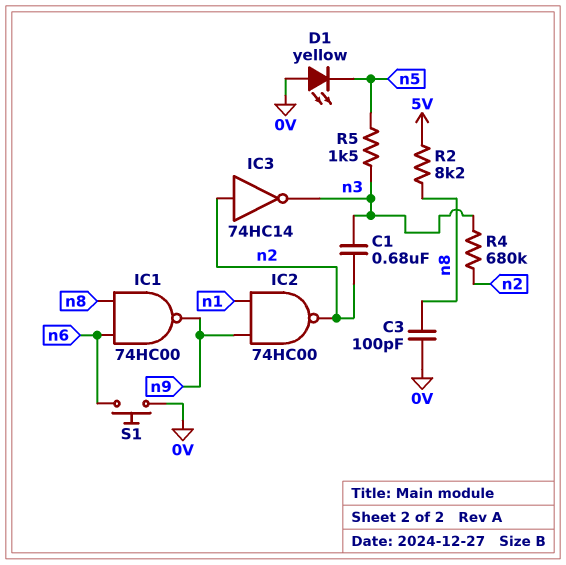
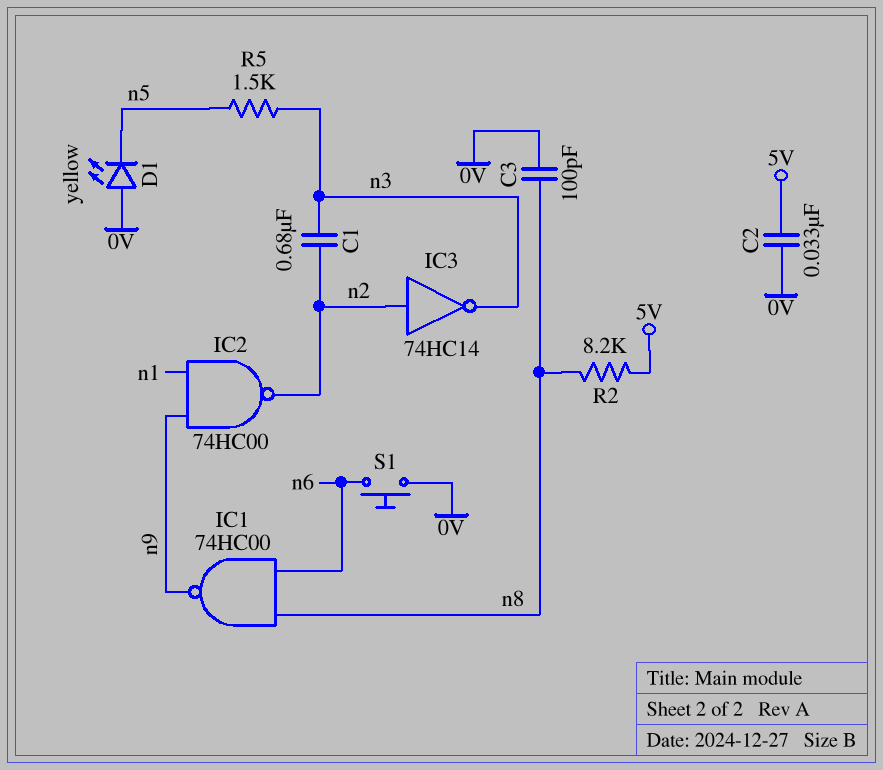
C2: none -> 33nF (0V, 5V)
R4: 680k (n2, n3) -> none

